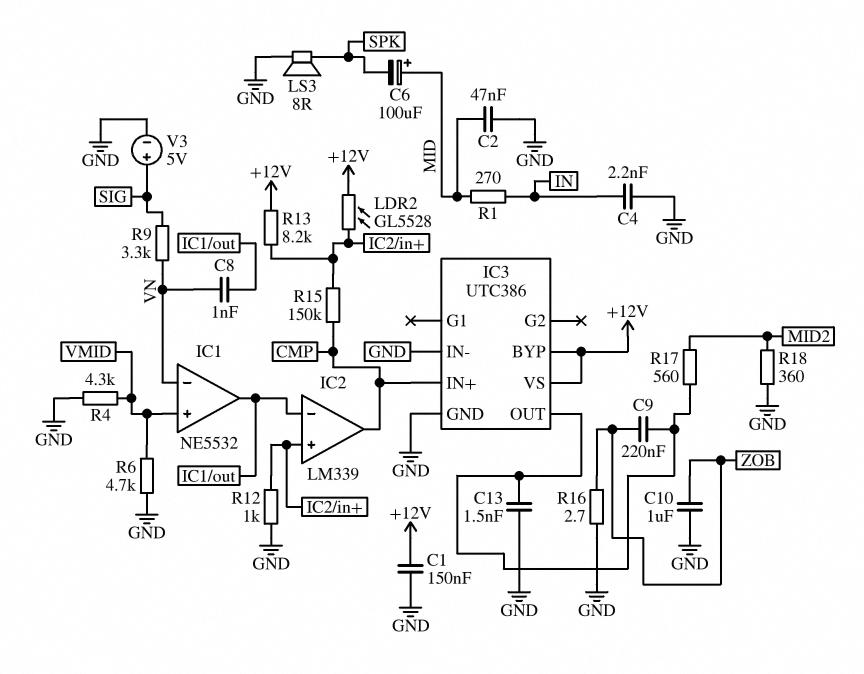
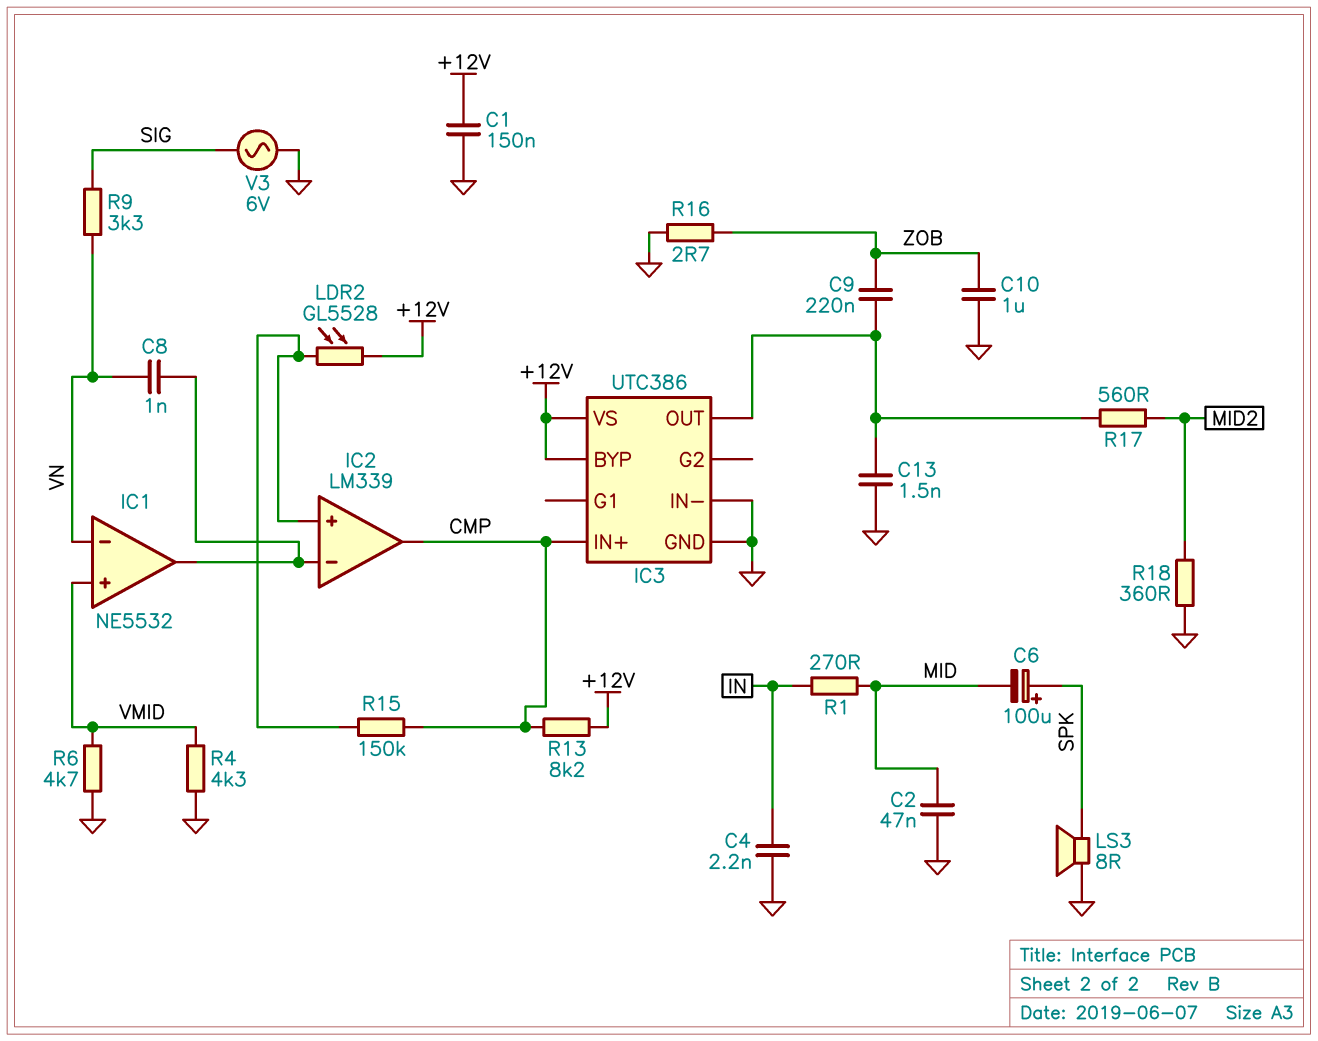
C6: 100uF (plus MID, minus SPK) -> 100uF (plus SPK, minus MID)
R12: 1k (GND, IC2/in+) -> none
R13: 8.2k (+12V, IC2/in+) -> 8.2k (+12V, CMP)
V3: 5V (plus SIG, minus GND) -> AC 6V (GND, SIG)

